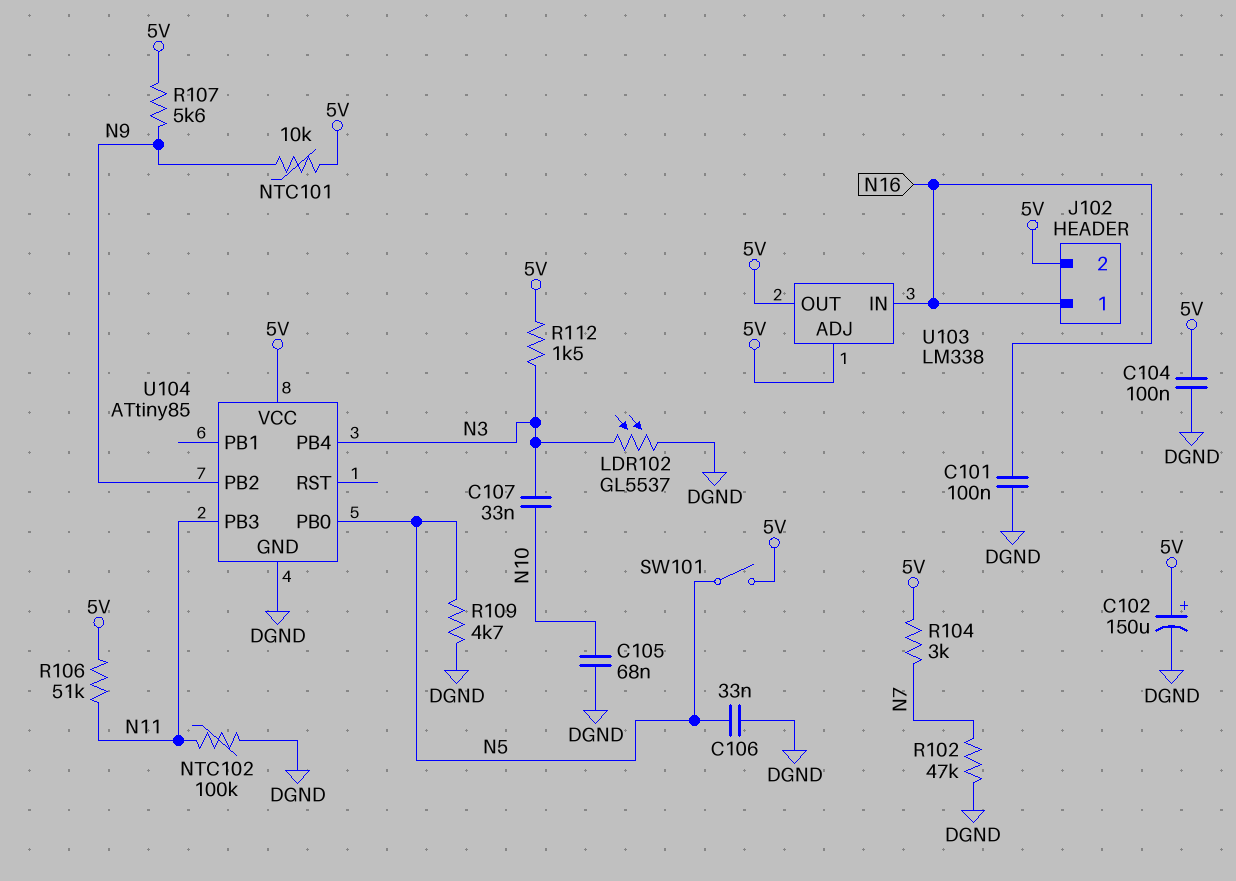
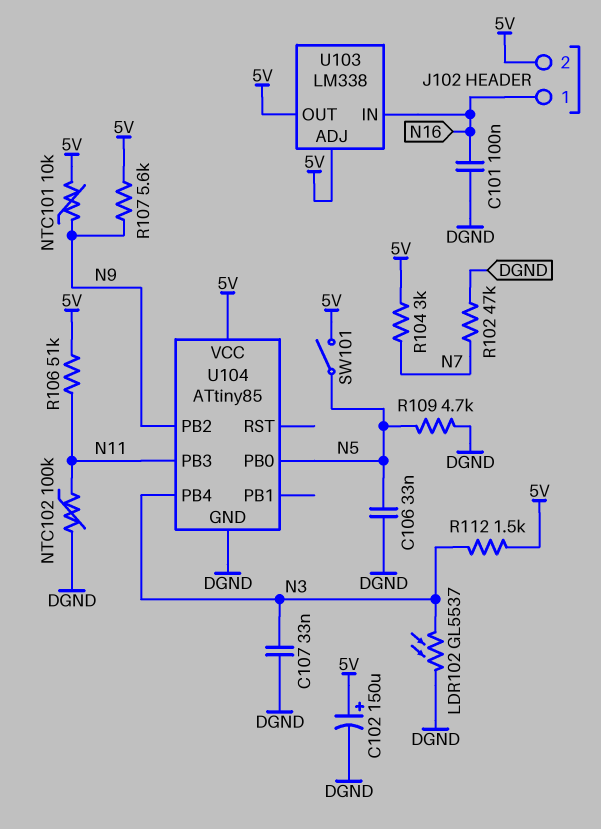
C104: 100nF (5V, DGND) -> none
C105: 68nF (DGND, N10) -> none
C107: 33nF (N3, N10) -> 33nF (DGND, N3)

